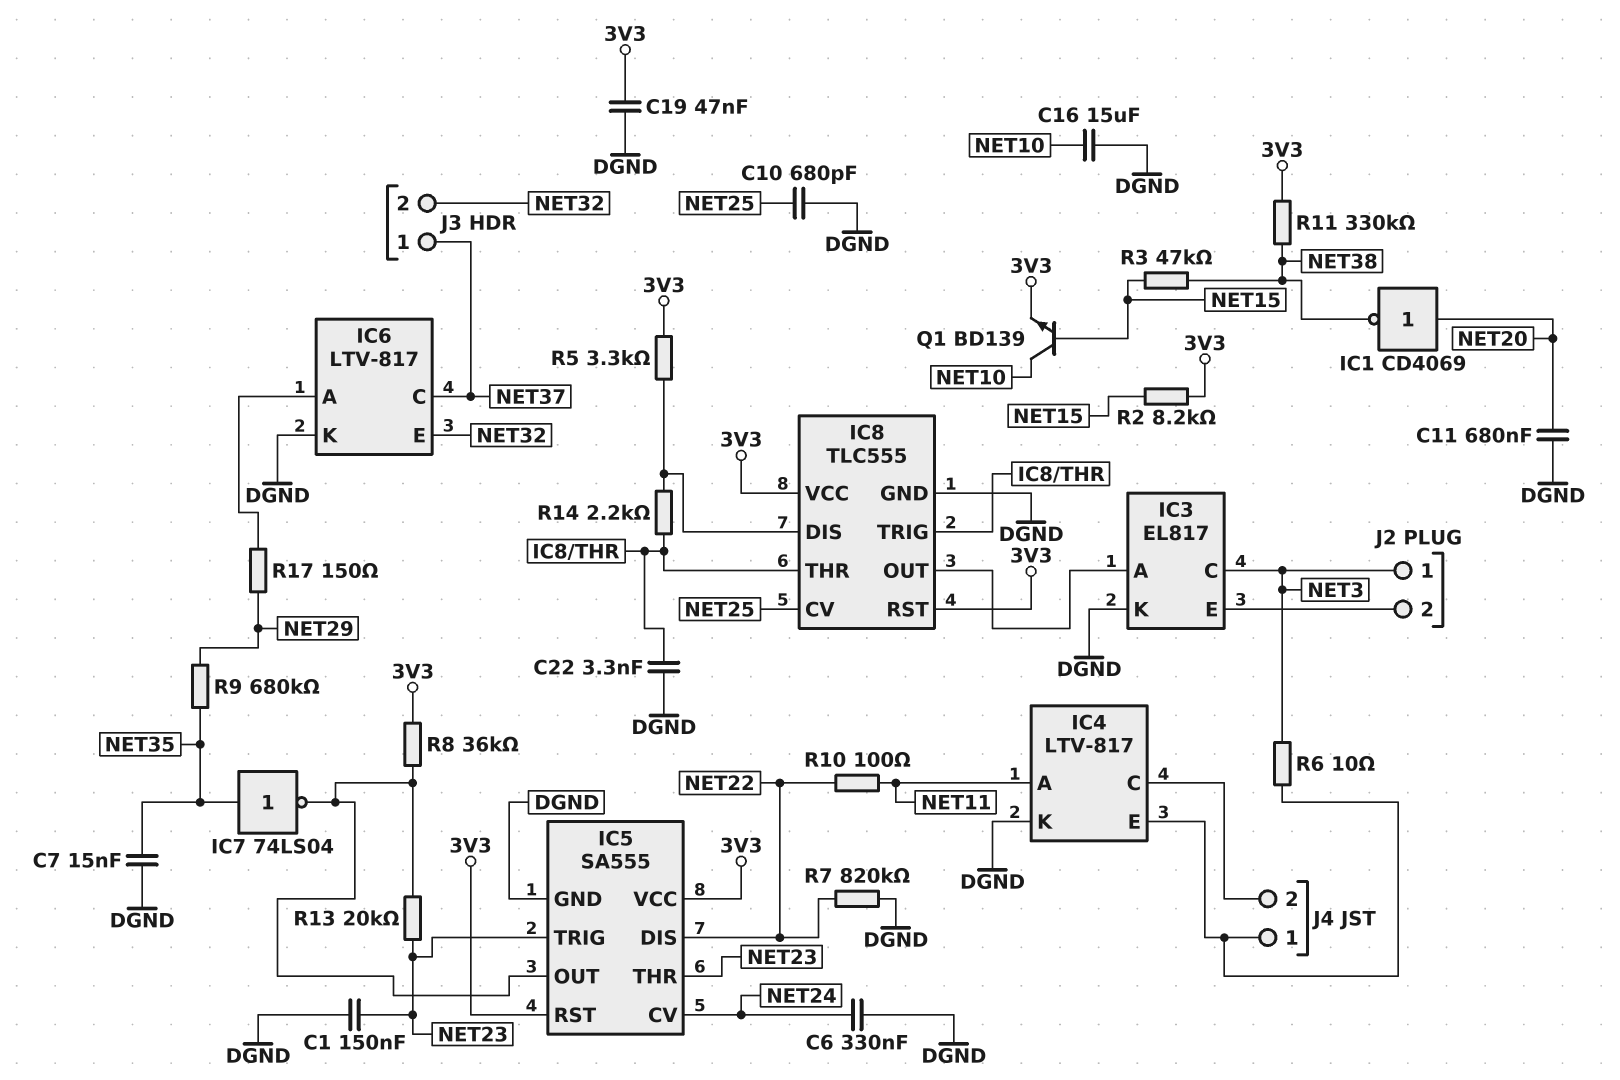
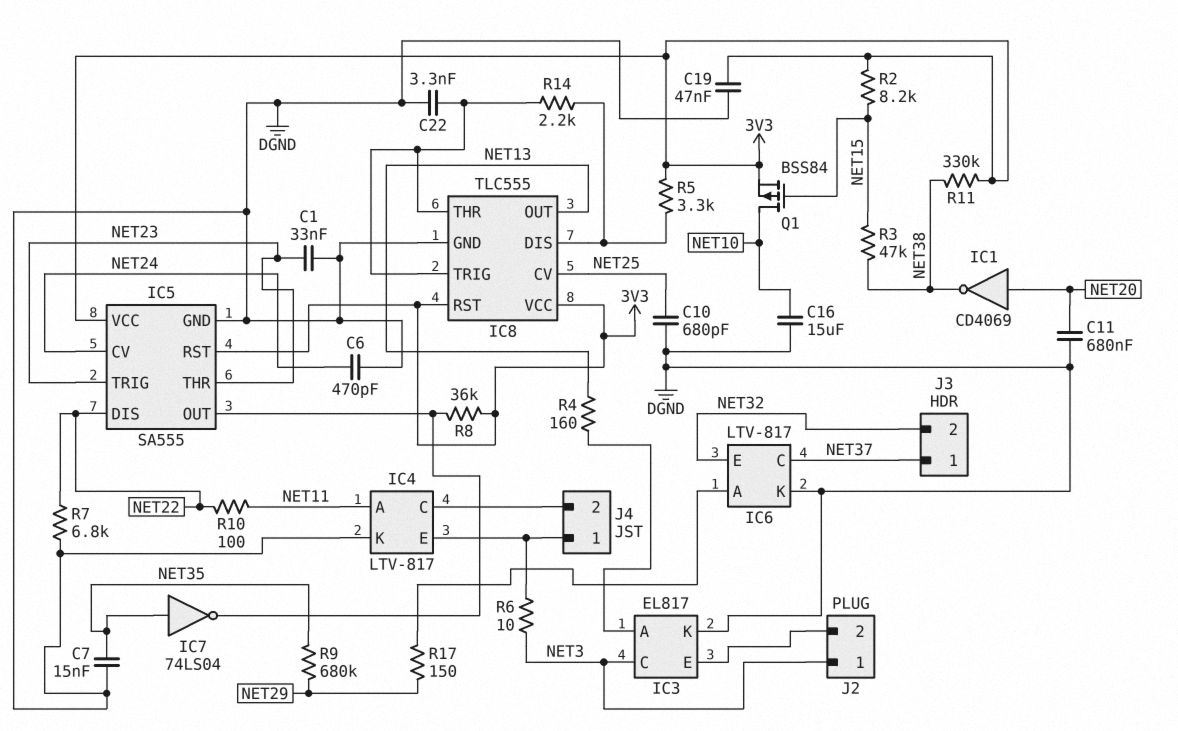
C1: 150nF (DGND, NET23) -> 33nF (DGND, NET23)
C6: 330nF (DGND, NET24) -> 470pF (DGND, NET24)
IC8 pin OUT: IC3/A -> NET13
Q1: NPN BD139 (B NET15, C NET10, E 3V3) -> PMOS BSS84 (G NET15, D NET10, S 3V3)
R4: none -> 160 (IC3/A, NET13)
R7: 820k (DGND, NET22) -> 6.8k (DGND, NET22)
R13: 20k (IC5/OUT, NET23) -> none

